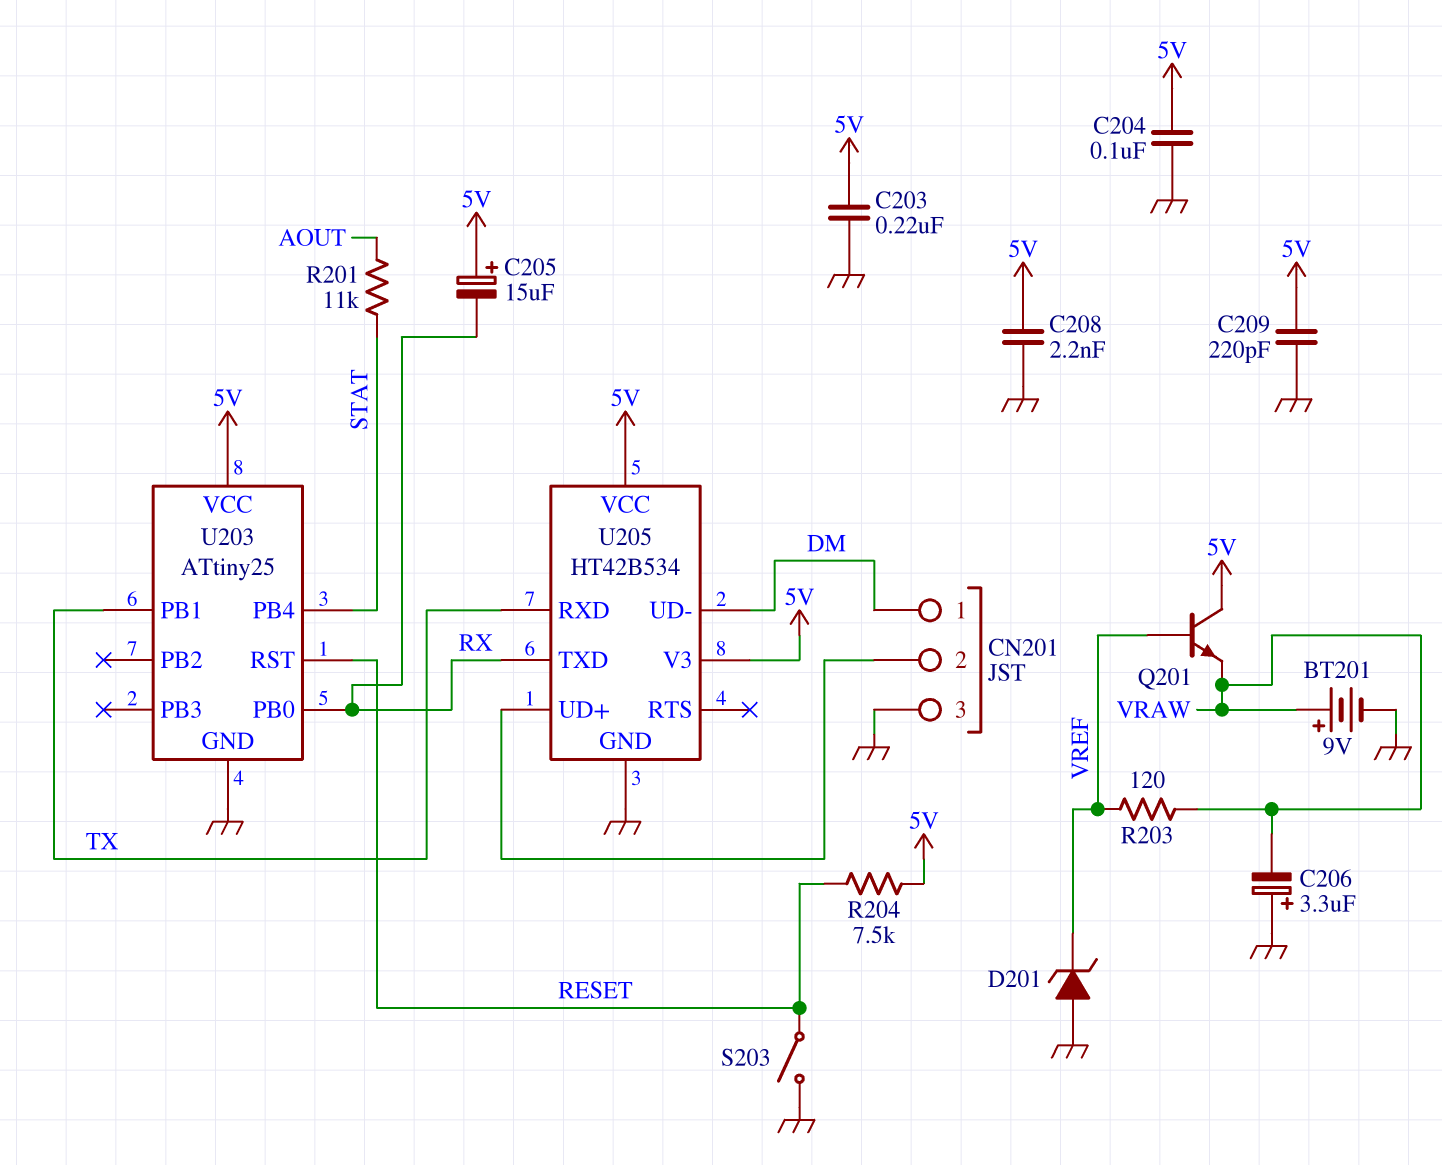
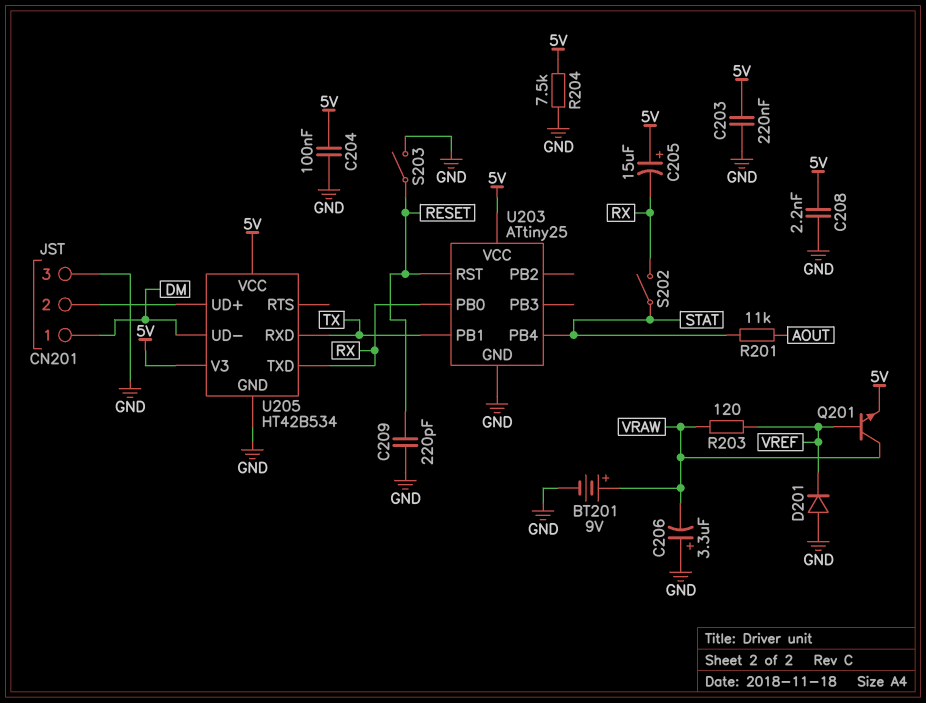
C209: 220pF (5V, GND) -> 220pF (GND, RESET)
D201: zener (A GND, K VREF) -> diode (A GND, K VREF)
Q201: NPN (B VREF, C 5V, E VRAW) -> NPN (B VREF, C VRAW, E 5V)
R204: 7.5k (5V, RESET) -> 7.5k (5V, GND)
S202: none -> switch (RX, STAT)

